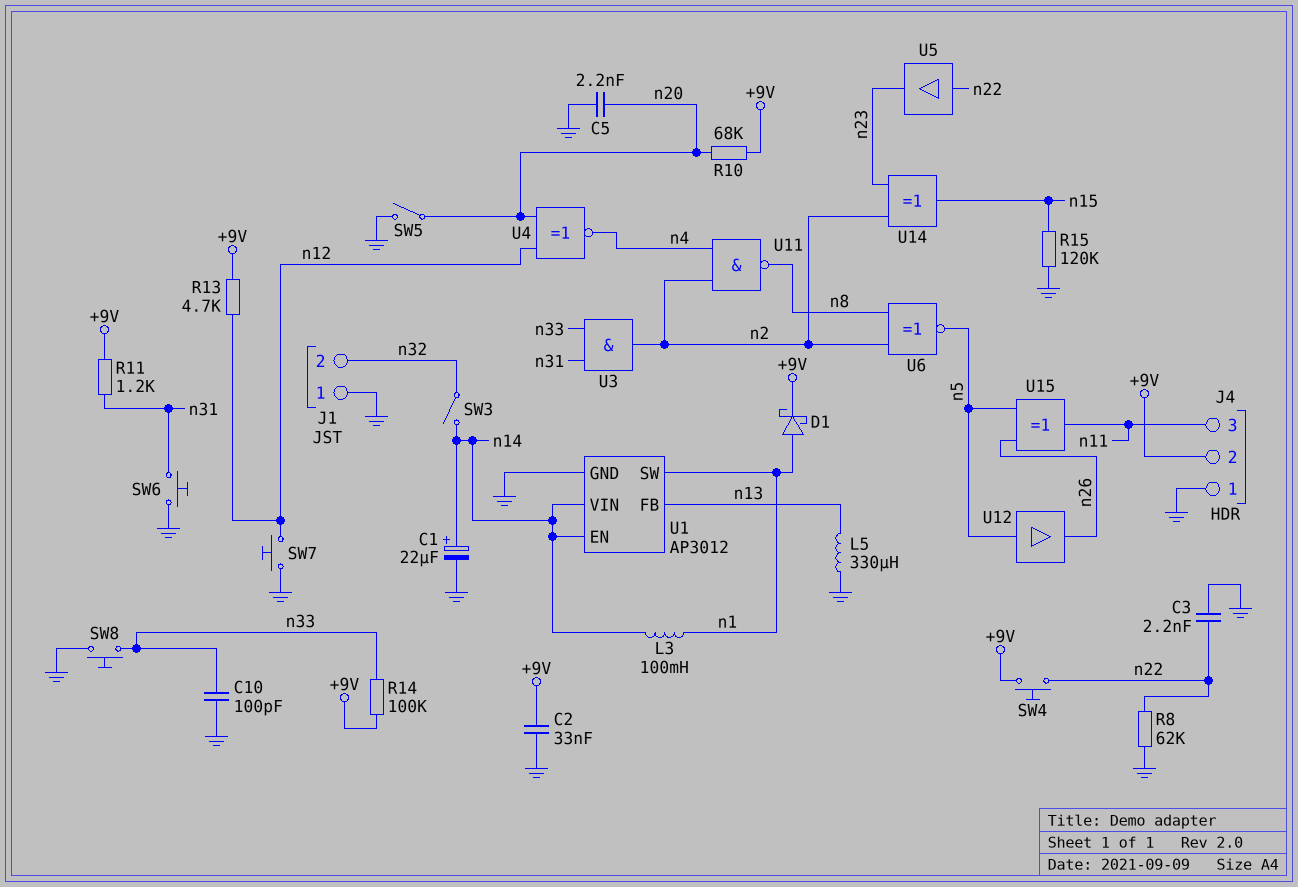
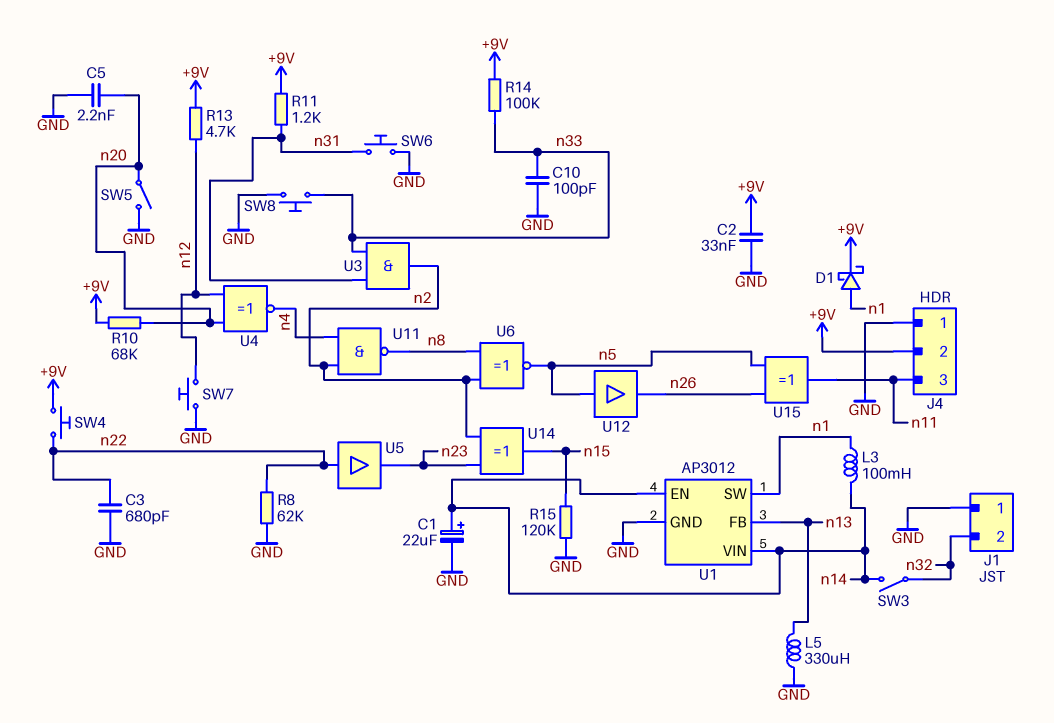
C3: 2.2nF (GND, n22) -> 680pF (GND, n22)

